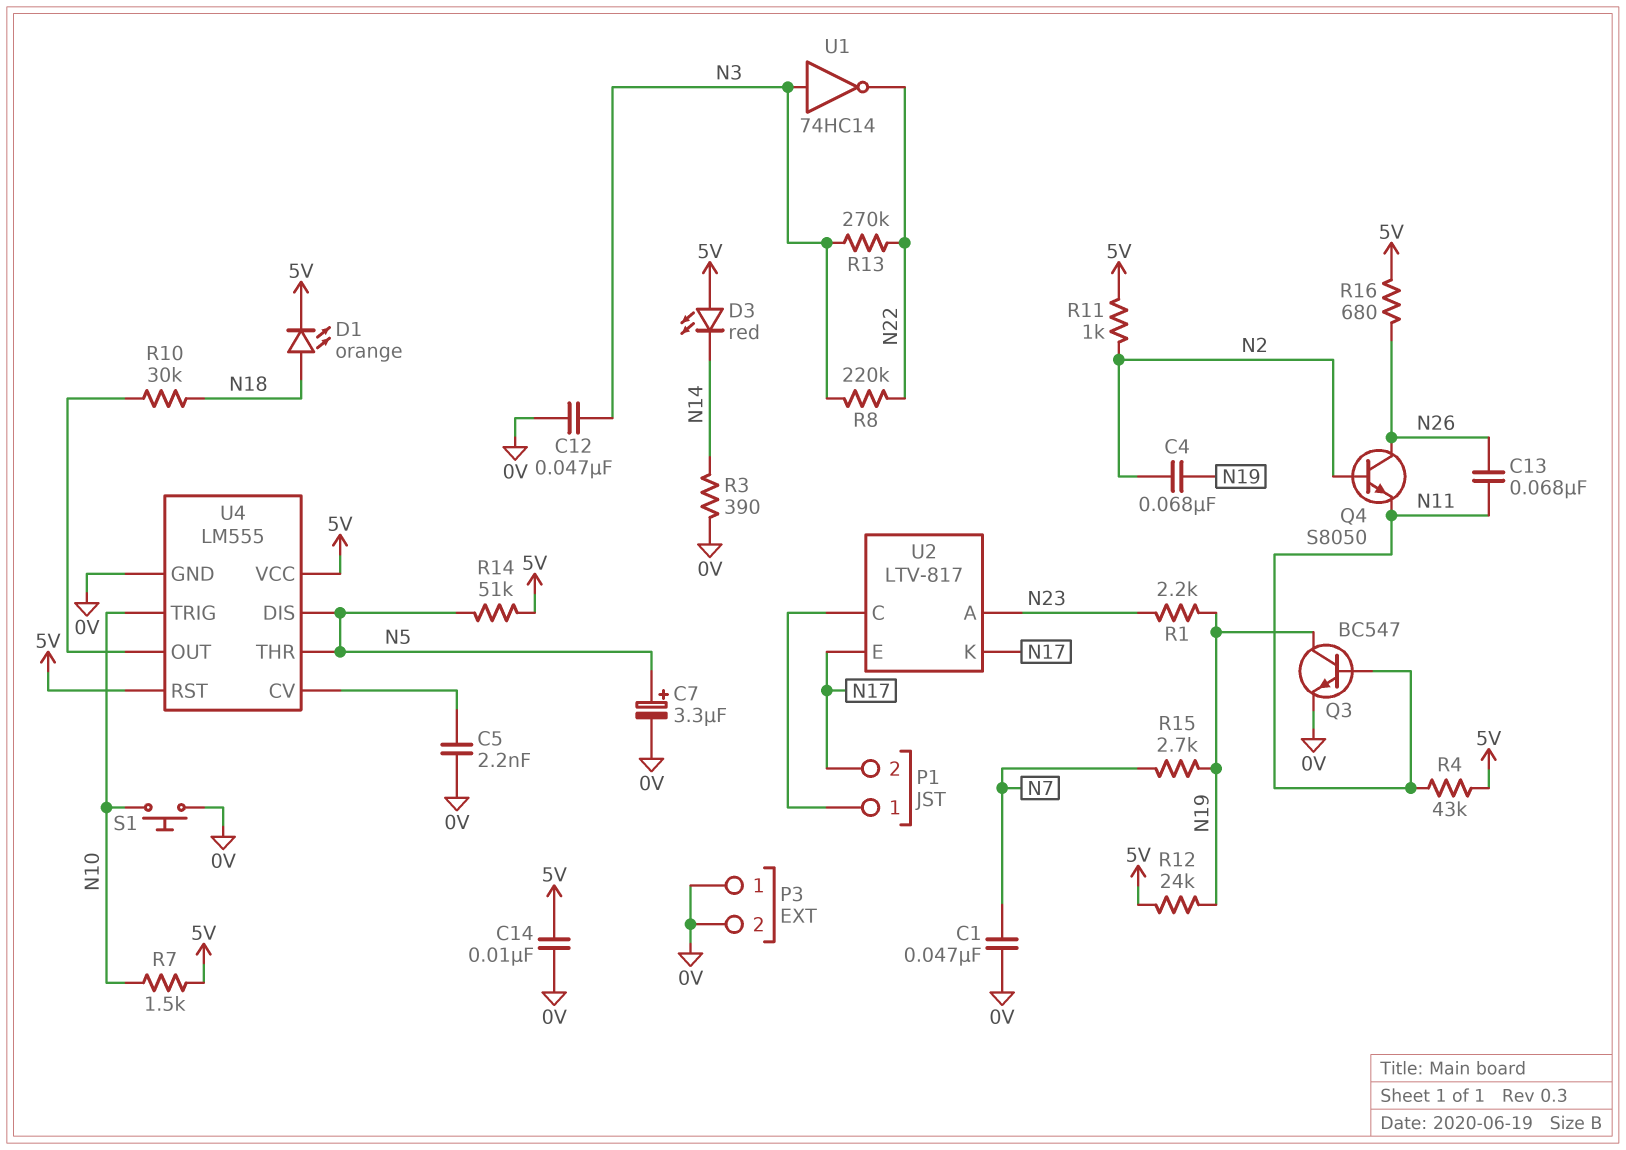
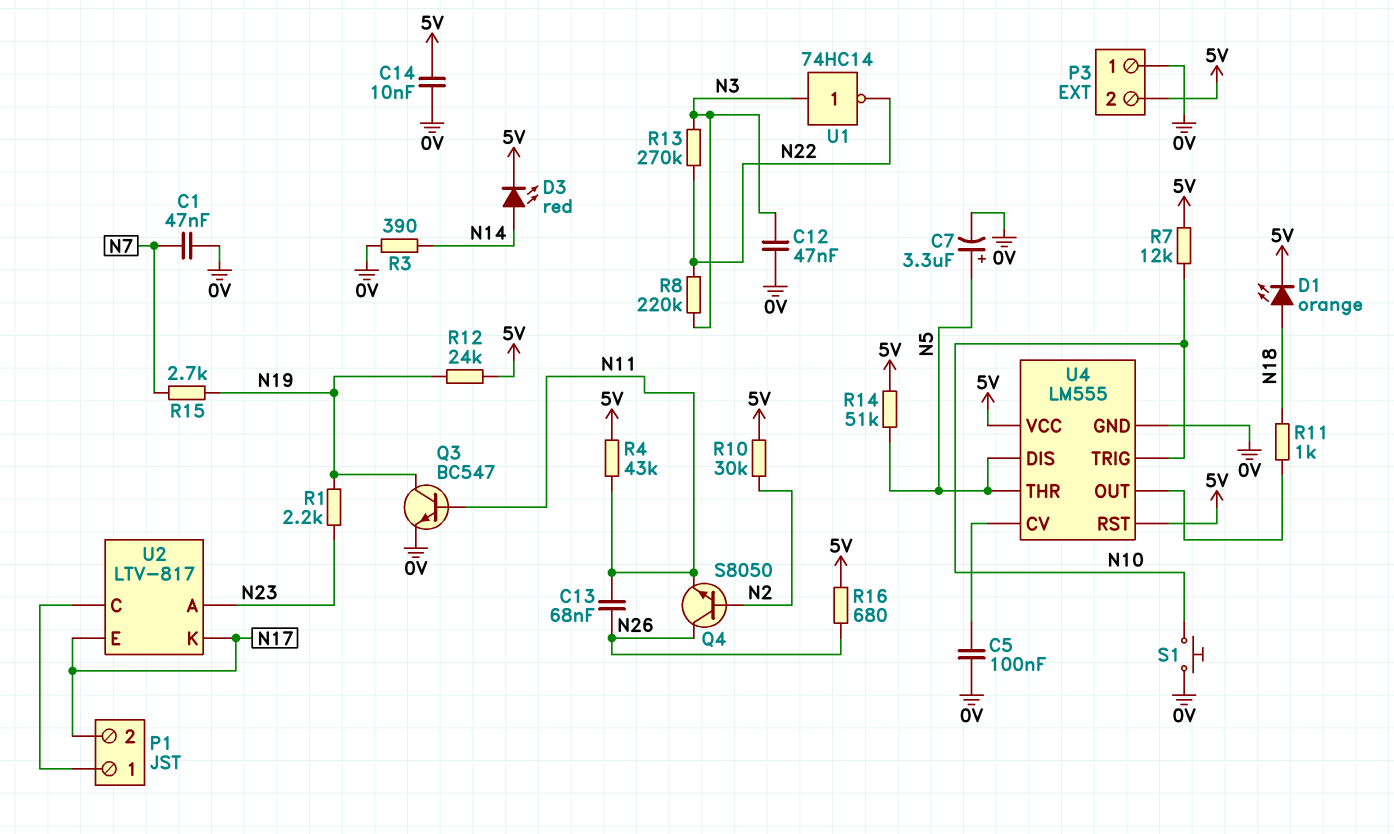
C4: 68nF (N2, N19) -> none
C5: 2.2nF (0V, U4/CV) -> 100nF (0V, U4/CV)
D3: LED red (A 5V, K N14) -> LED red (A N14, K 5V)
P3 pin 2: 0V -> 5V
R7: 1.5k (5V, N10) -> 12k (5V, N10)
R10: 30k (N18, U4/OUT) -> 30k (5V, N2)
R11: 1k (5V, N2) -> 1k (N18, U4/OUT)

